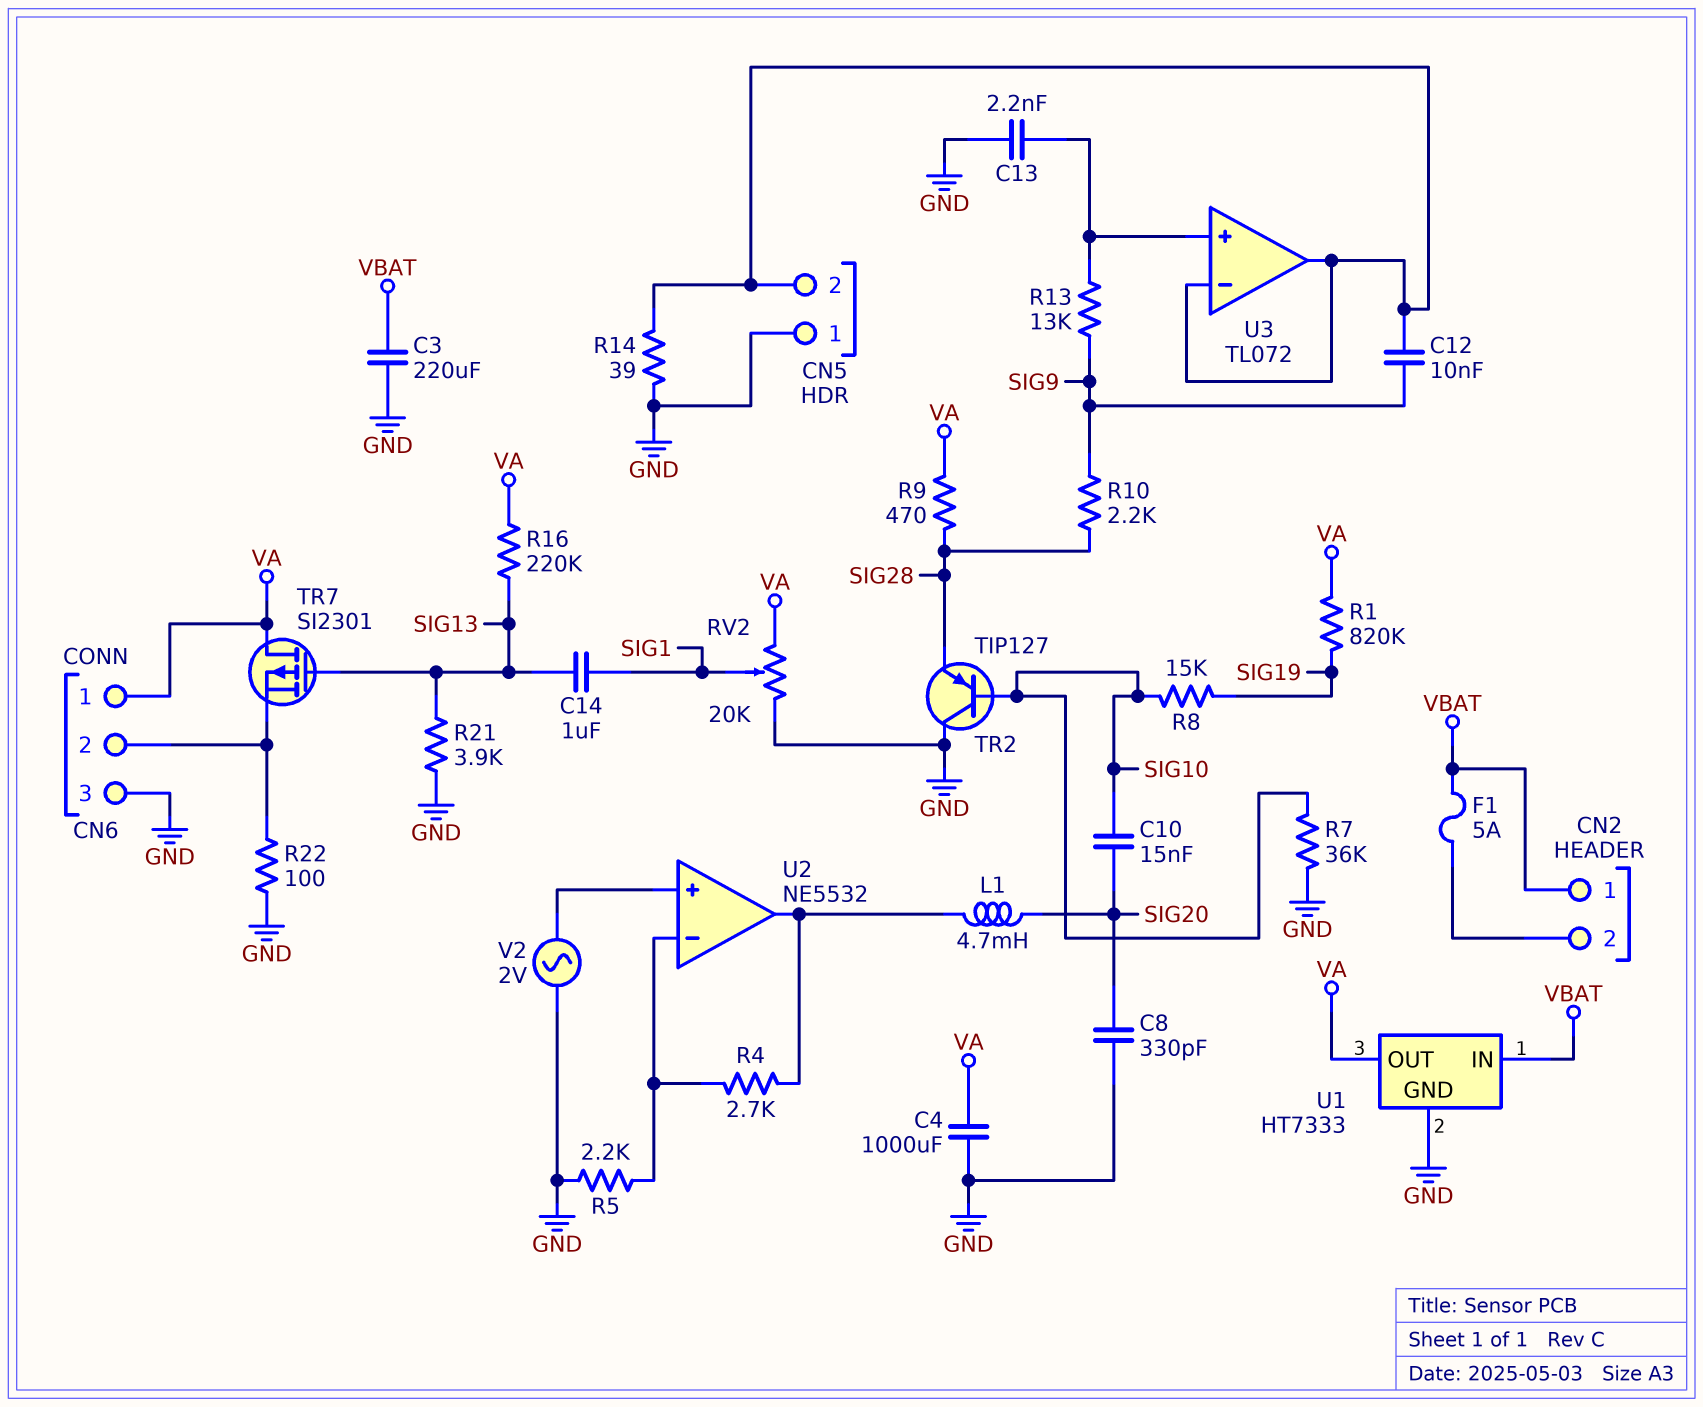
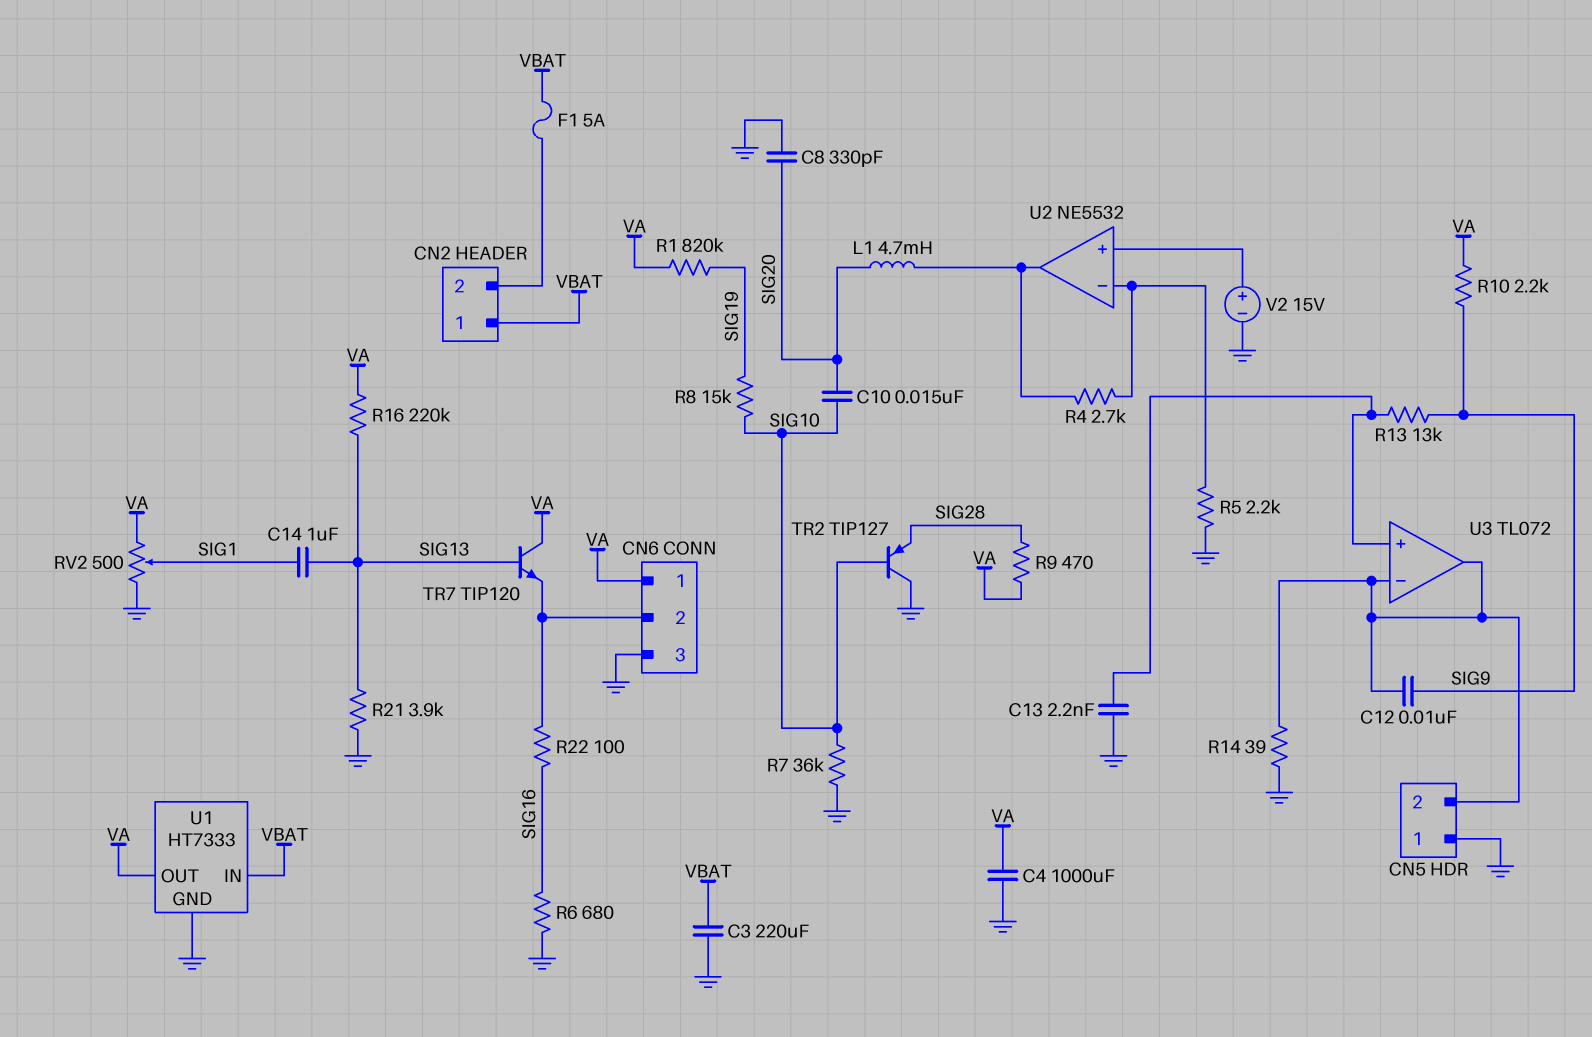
R6: none -> 680 (GND, SIG16)
R10: 2.2k (SIG9, SIG28) -> 2.2k (SIG9, VA)
R22: 100 (CN6/2, GND) -> 100 (CN6/2, SIG16)
RV2: 20k (GND, VA, wiper SIG1) -> 500 (GND, VA, wiper SIG1)
TR7: PMOS SI2301 (G SIG13, D VA, S CN6/2) -> NPN TIP120 (B SIG13, C VA, E CN6/2)
V2: AC 2V (GND, U2/in+) -> 15V (plus U2/in+, minus GND)

